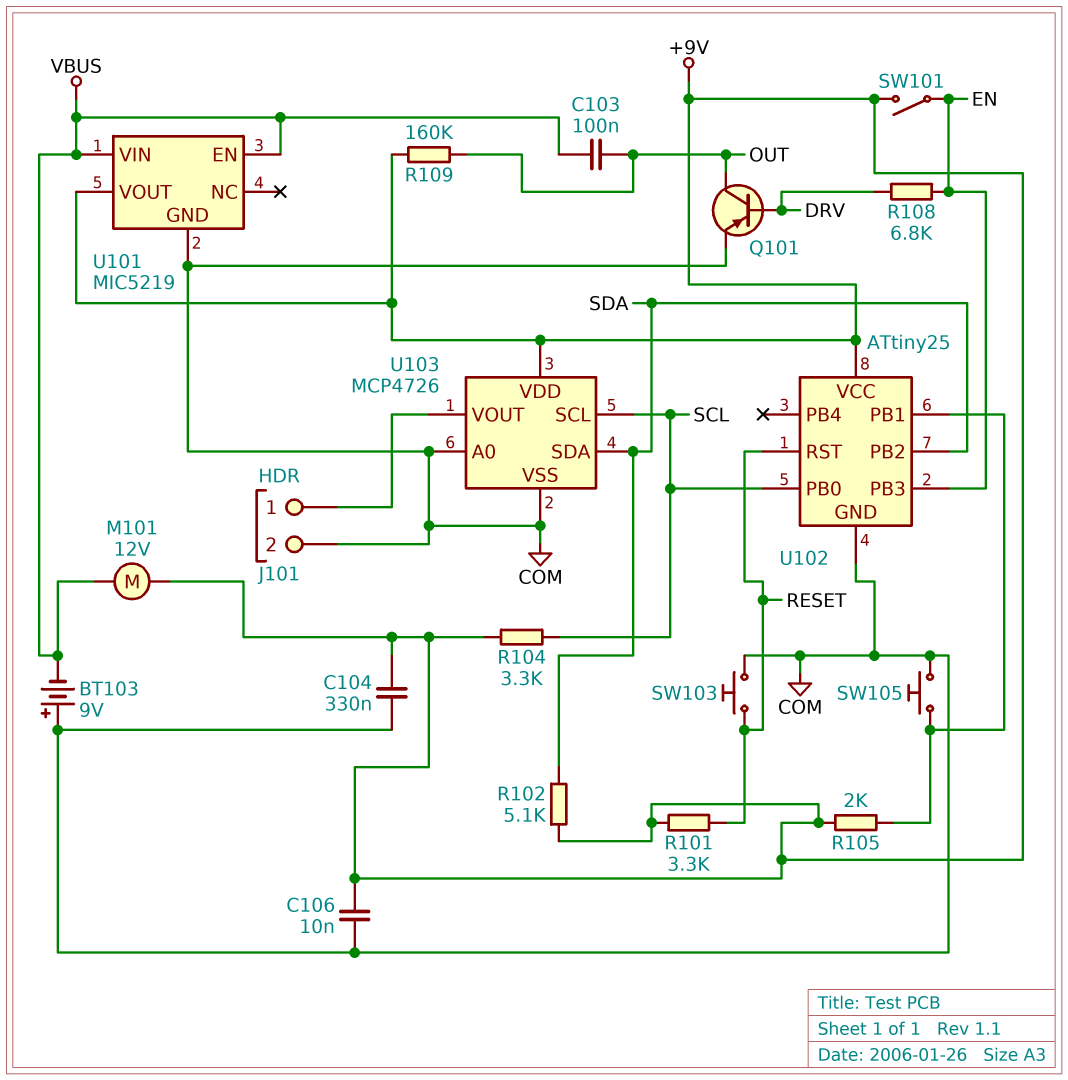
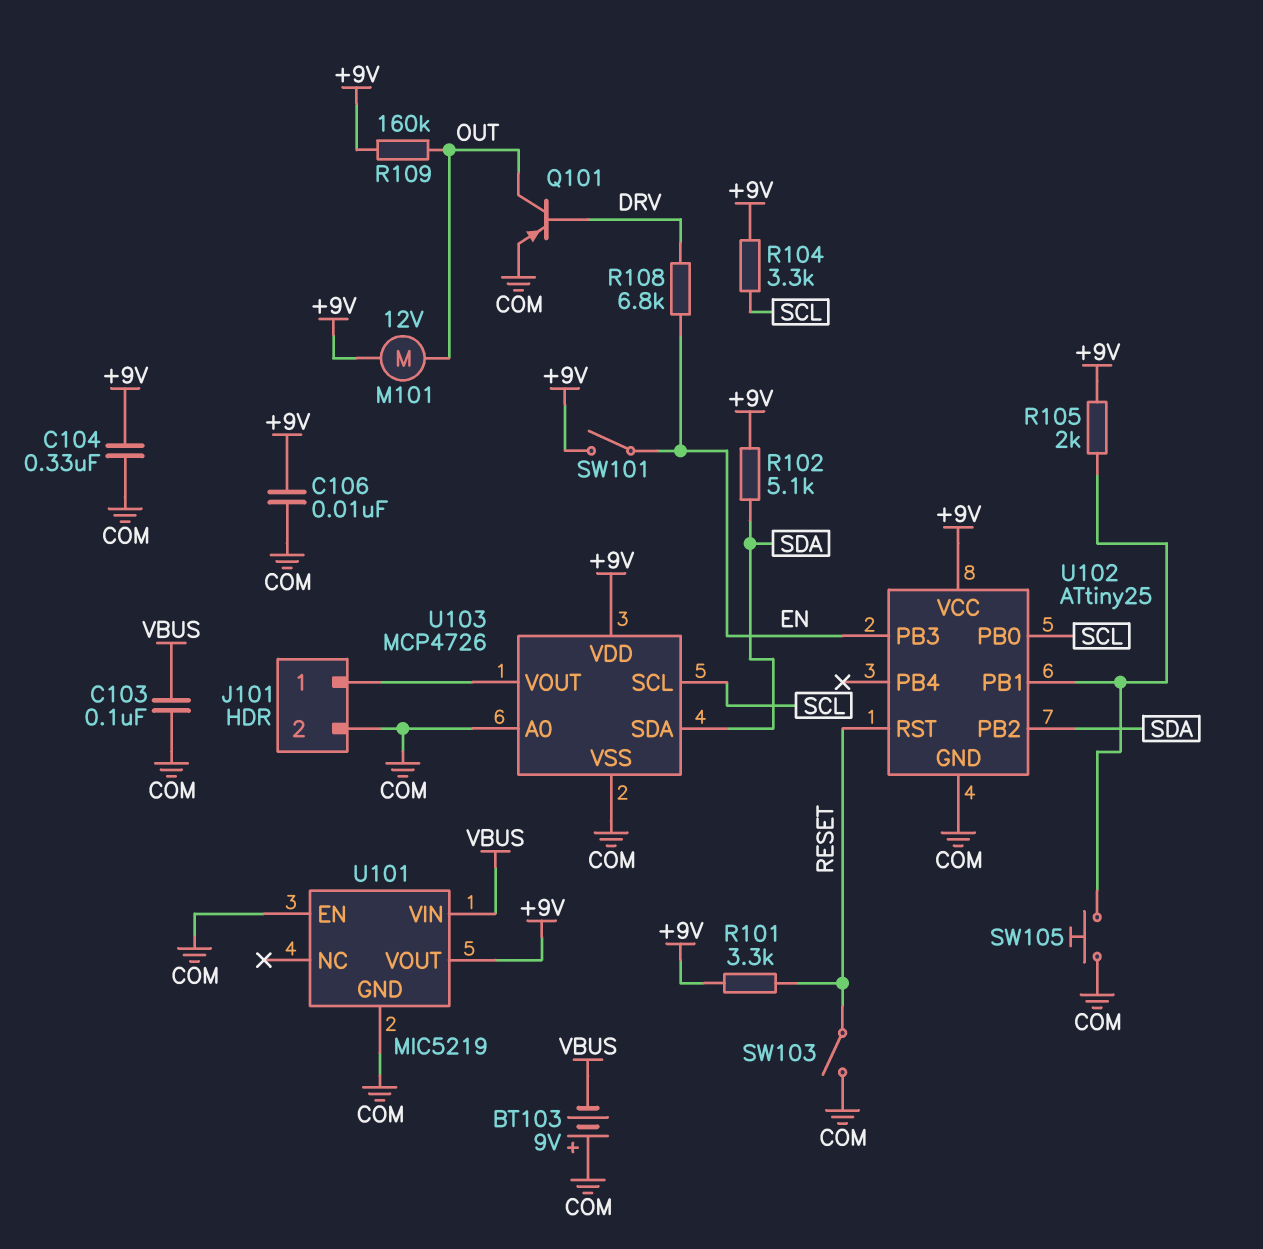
C103: 100nF (OUT, VBUS) -> 100nF (COM, VBUS)
M101: motor 12V (+9V, VBUS) -> motor 12V (+9V, OUT)
SW103: button (COM, RESET) -> switch (COM, RESET)
U101 pin EN: VBUS -> COM

